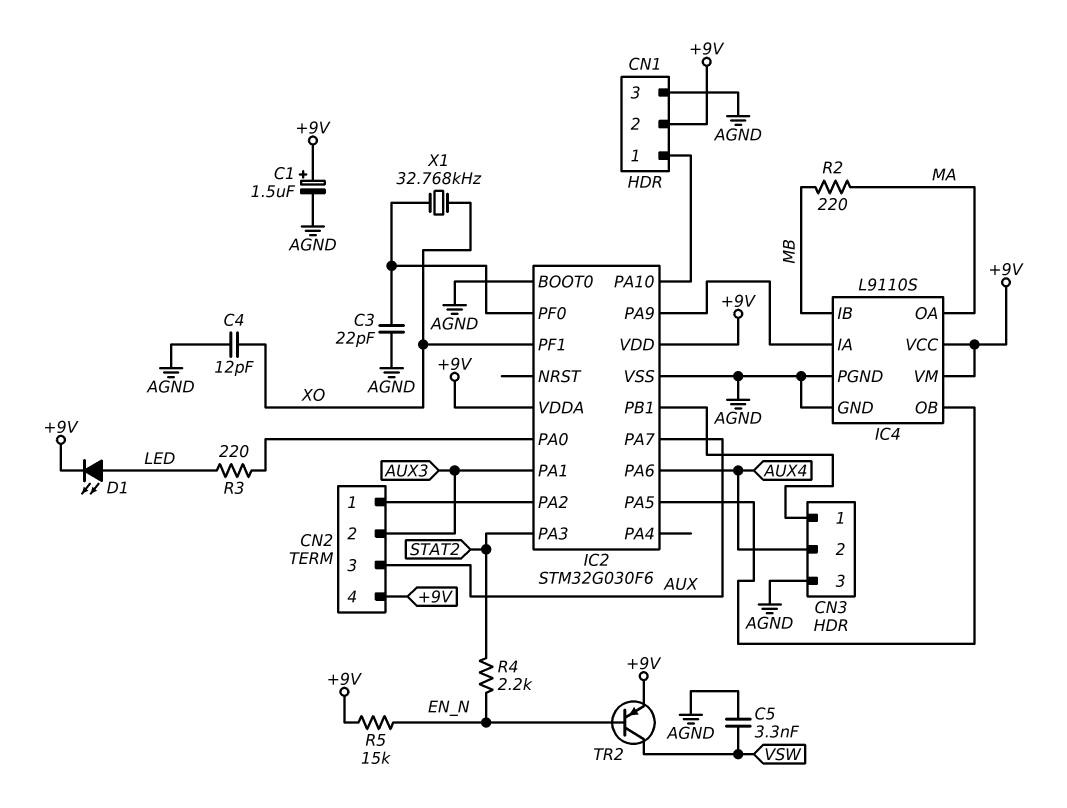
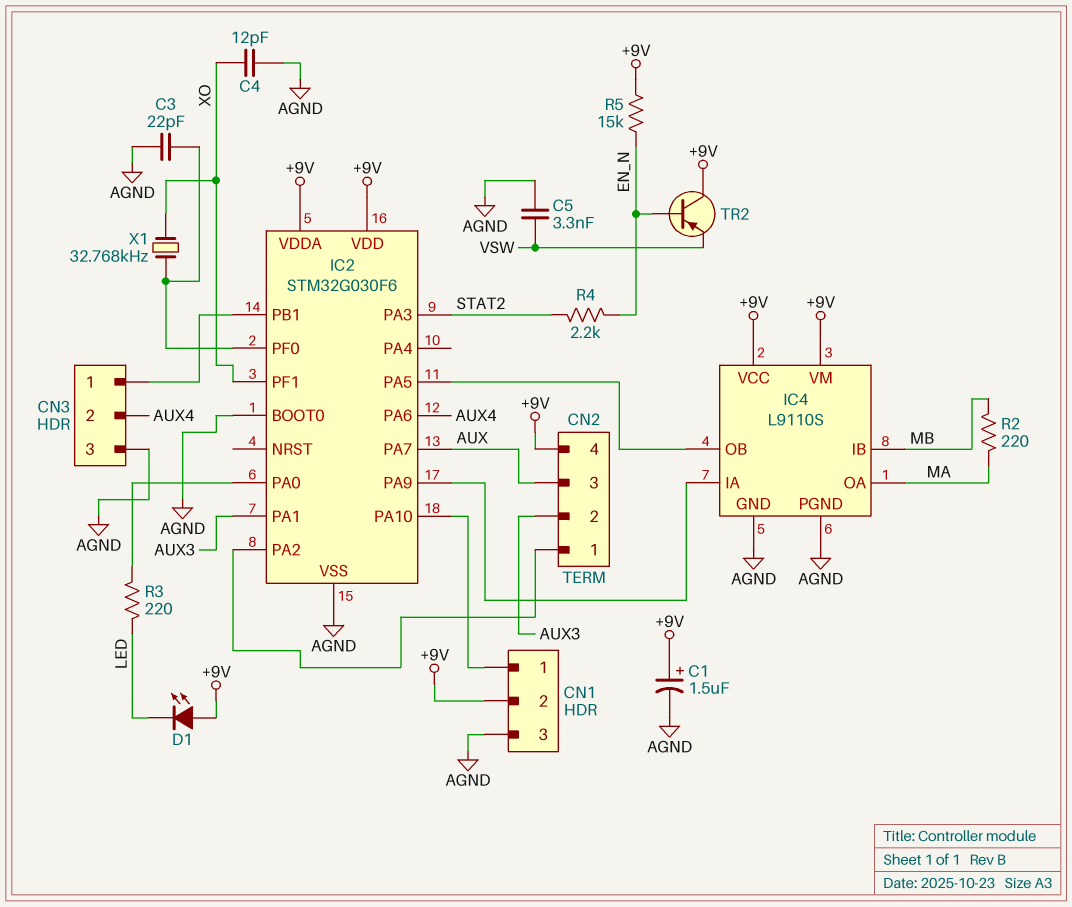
D1: LED (A LED, K +9V) -> LED (A +9V, K LED)
TR2: PNP (B EN_N, C VSW, E +9V) -> PNP (B EN_N, C +9V, E VSW)

